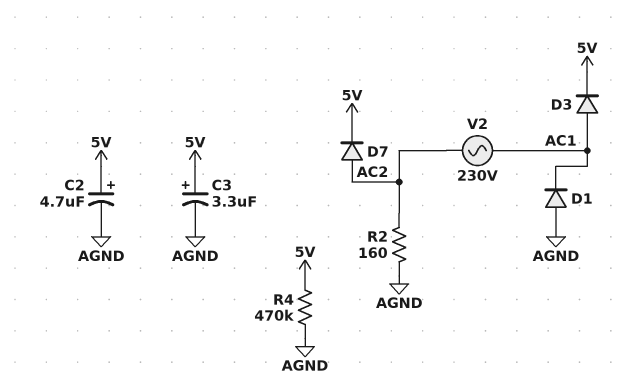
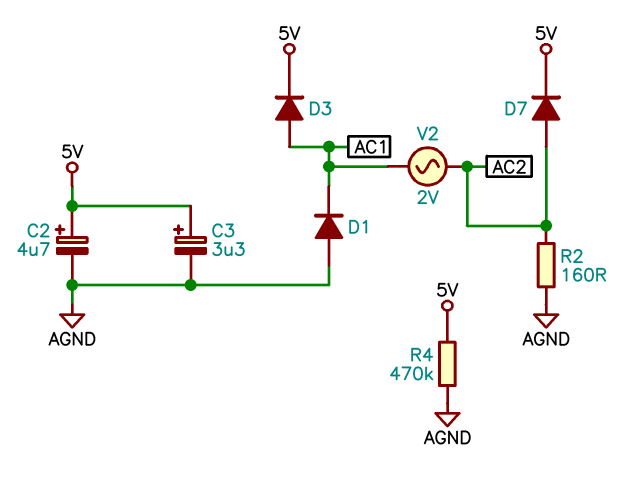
V2: AC 230V (AC1, AC2) -> AC 2V (AC1, AC2)

